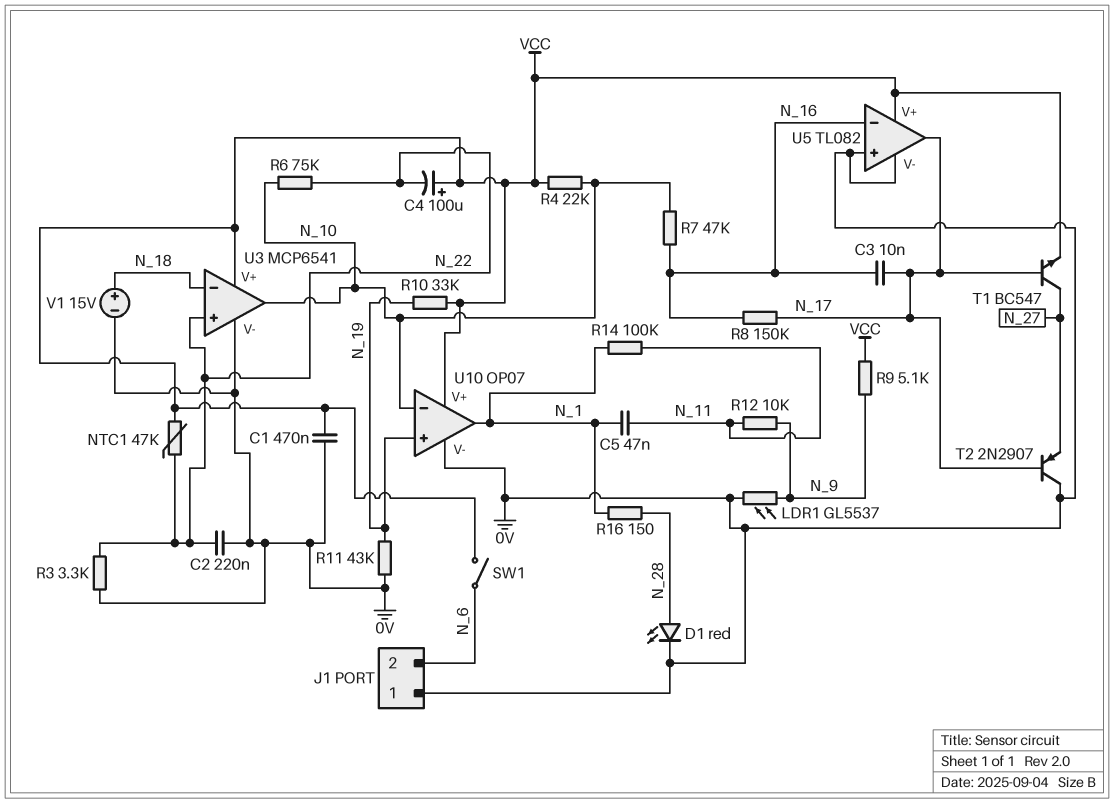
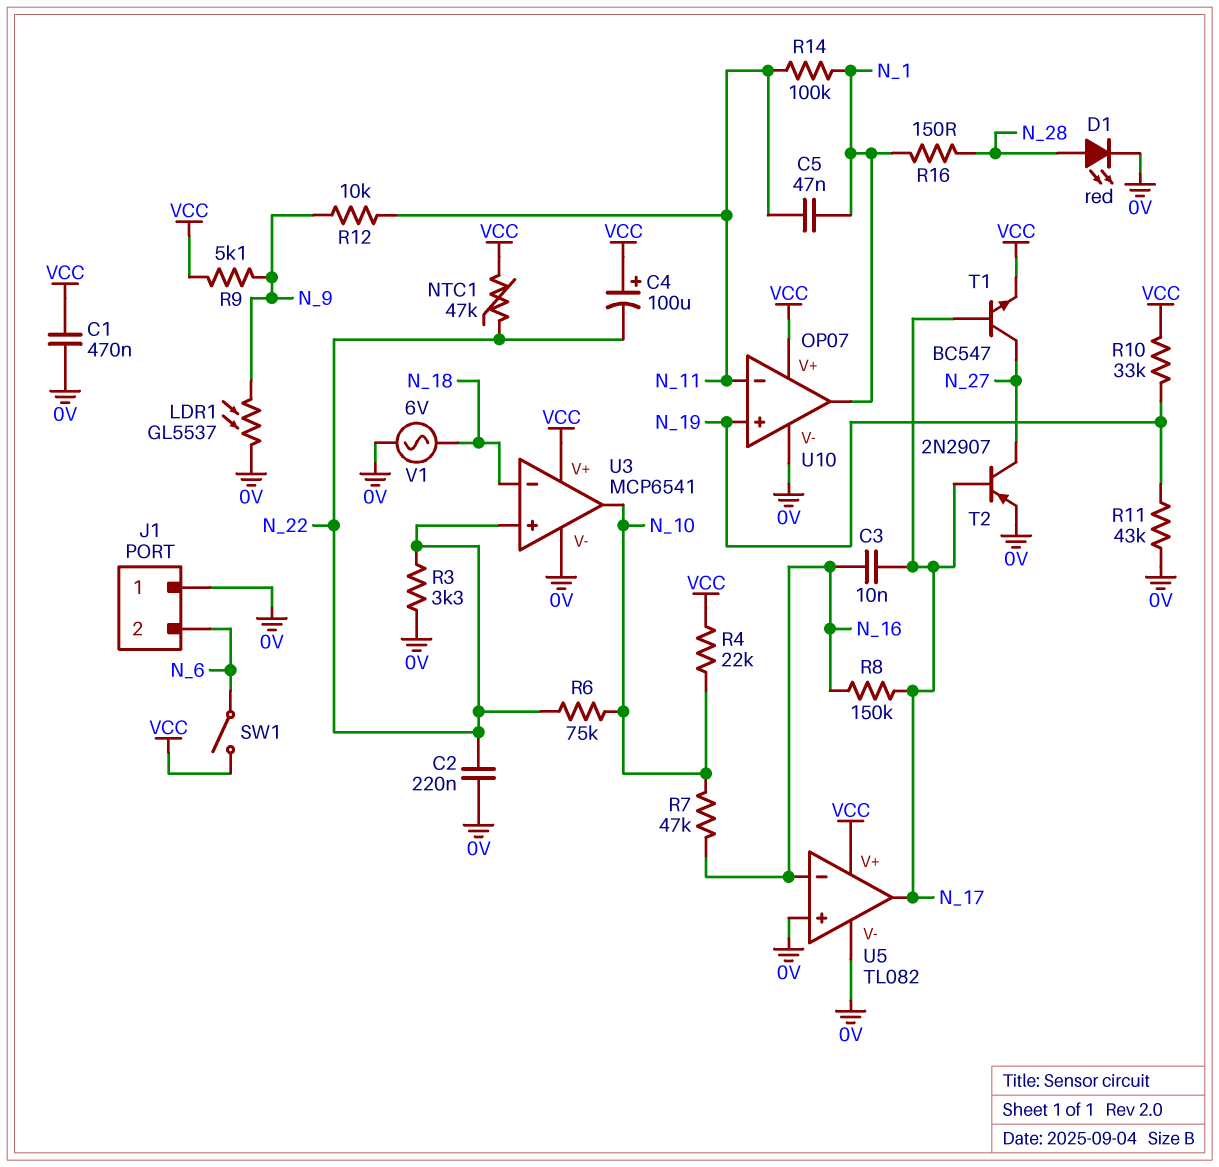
T2: PNP 2N2907 (B N_17, C 0V, E N_27) -> PNP 2N2907 (B N_17, C N_27, E 0V)
U10 pin in-: N_10 -> N_11
V1: 15V (plus N_18, minus 0V) -> AC 6V (0V, N_18)

